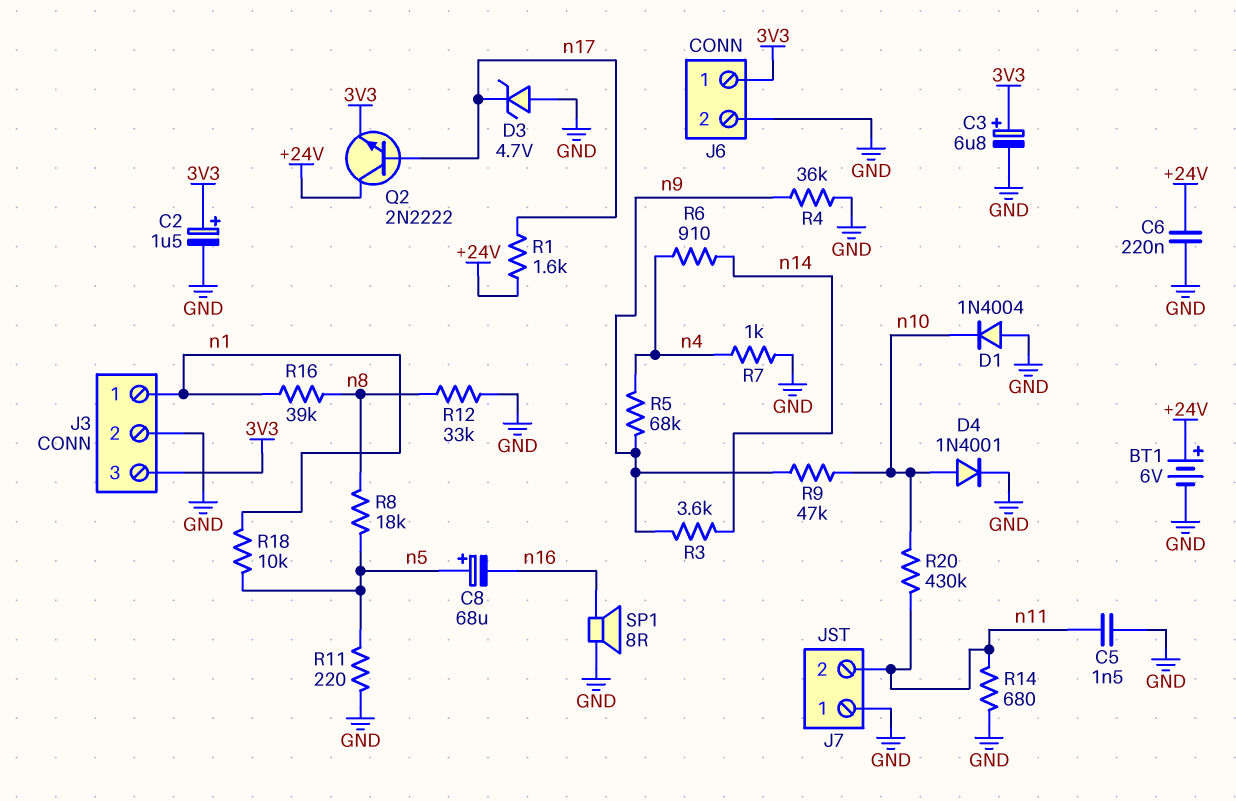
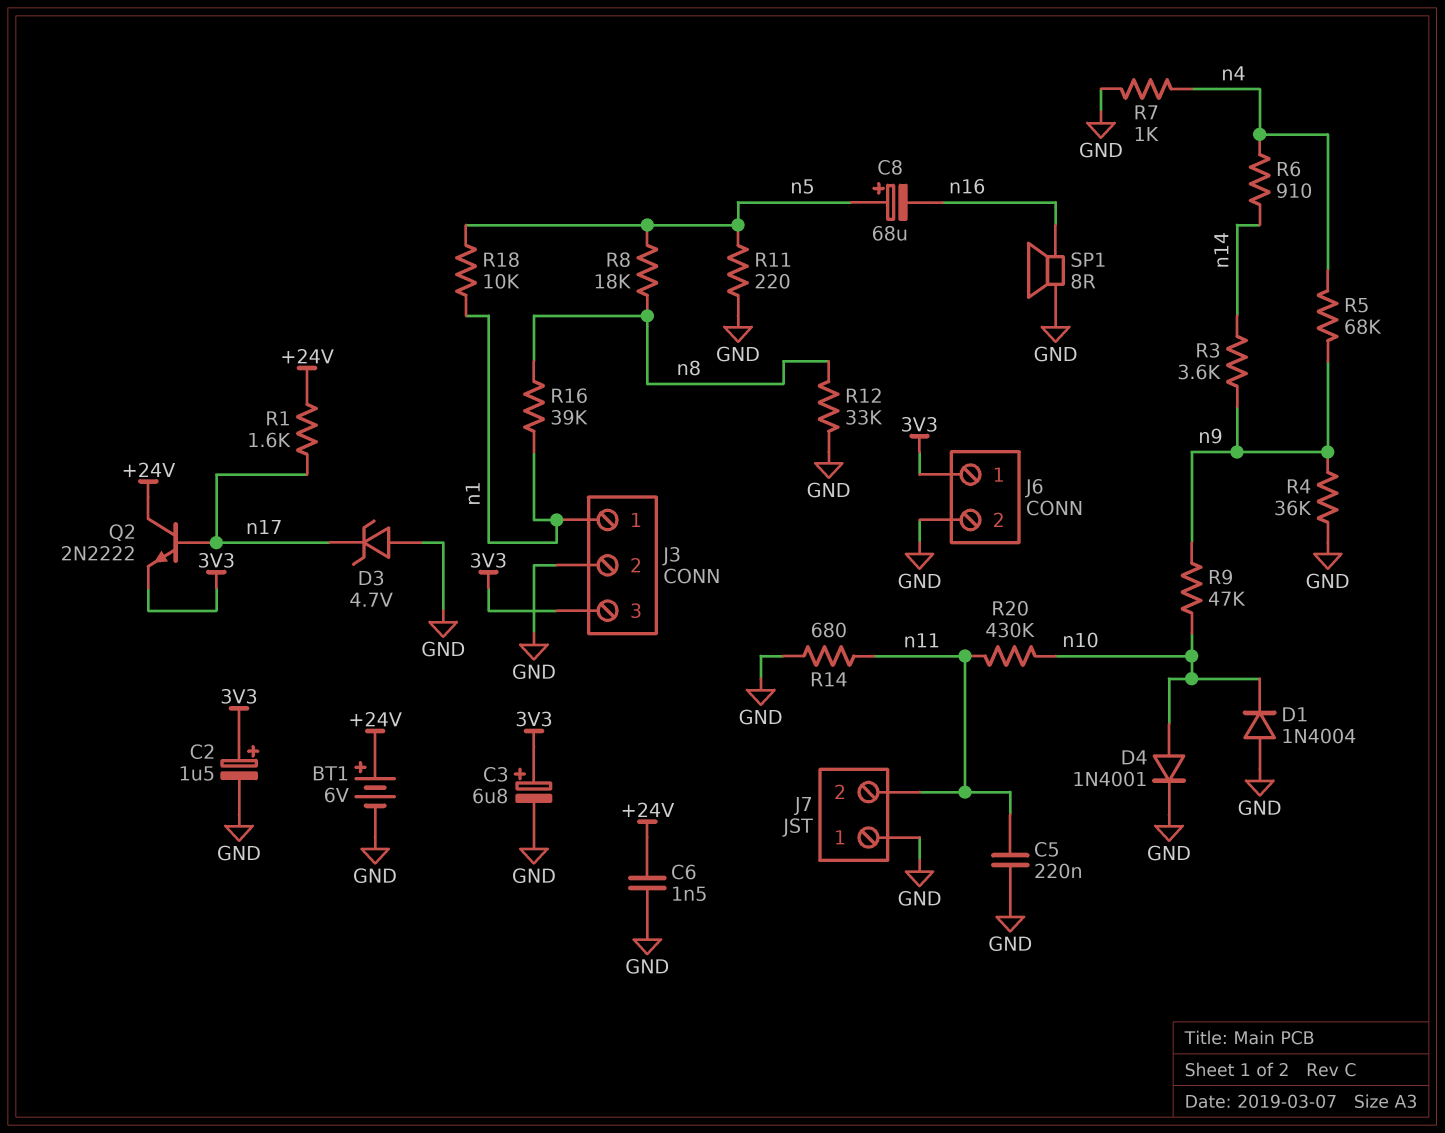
C5: 1.5nF (GND, n11) -> 220nF (GND, n11)
C6: 220nF (+24V, GND) -> 1.5nF (+24V, GND)

